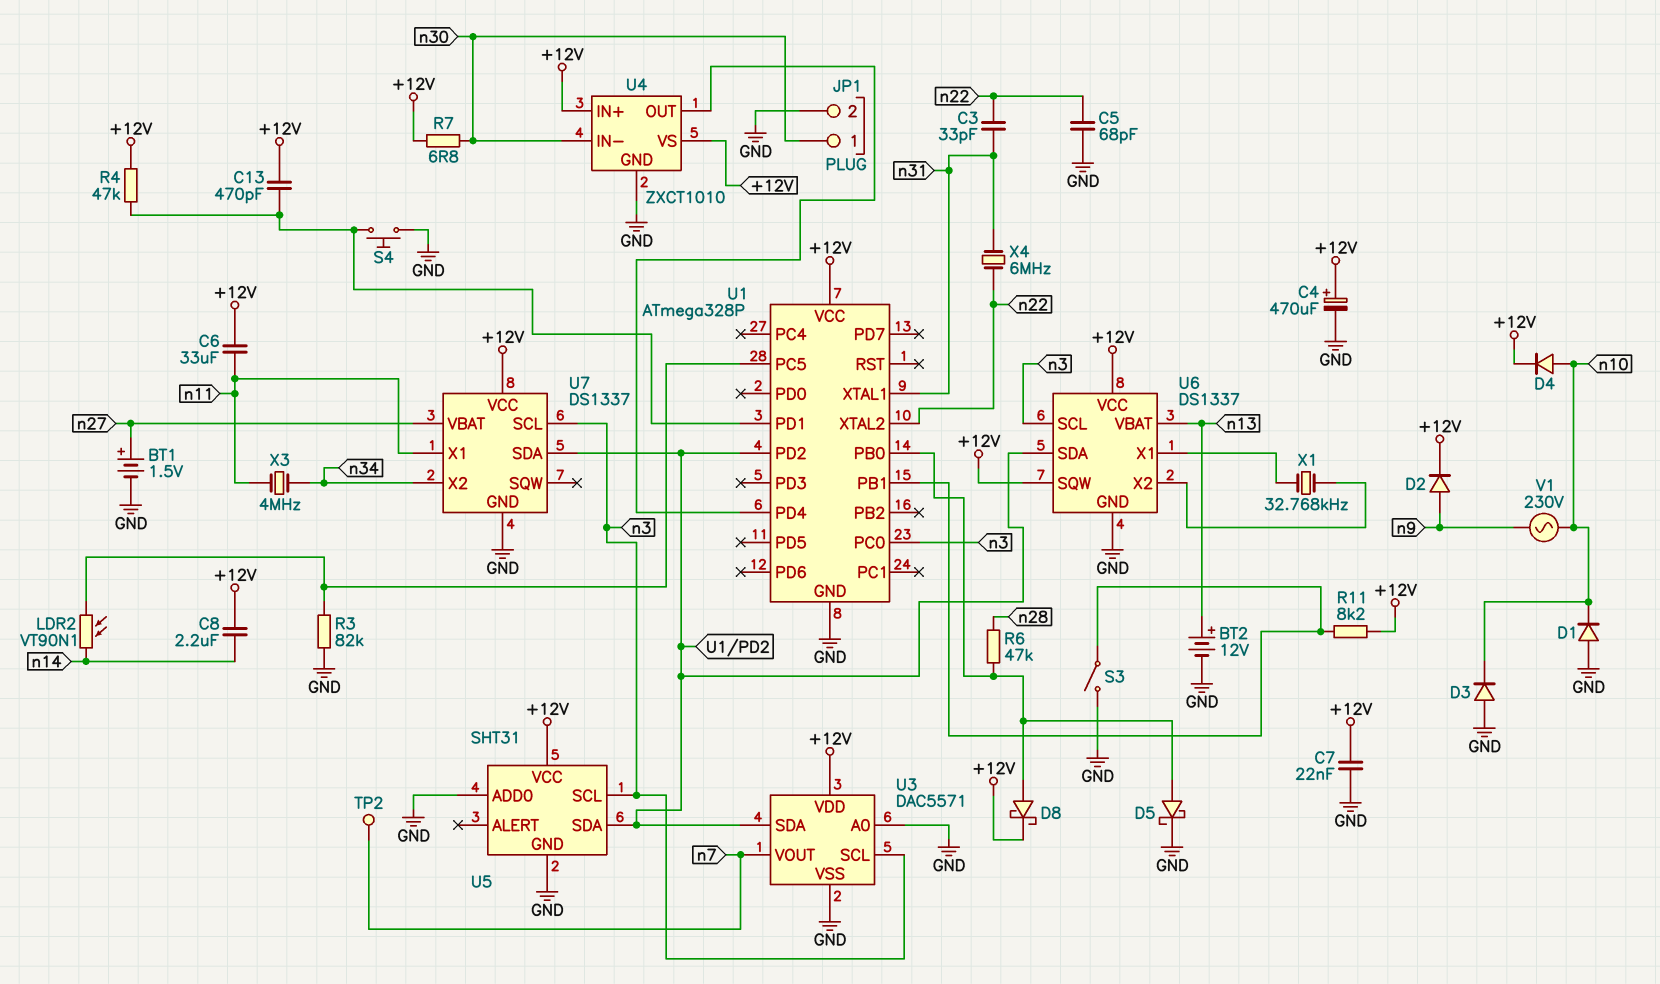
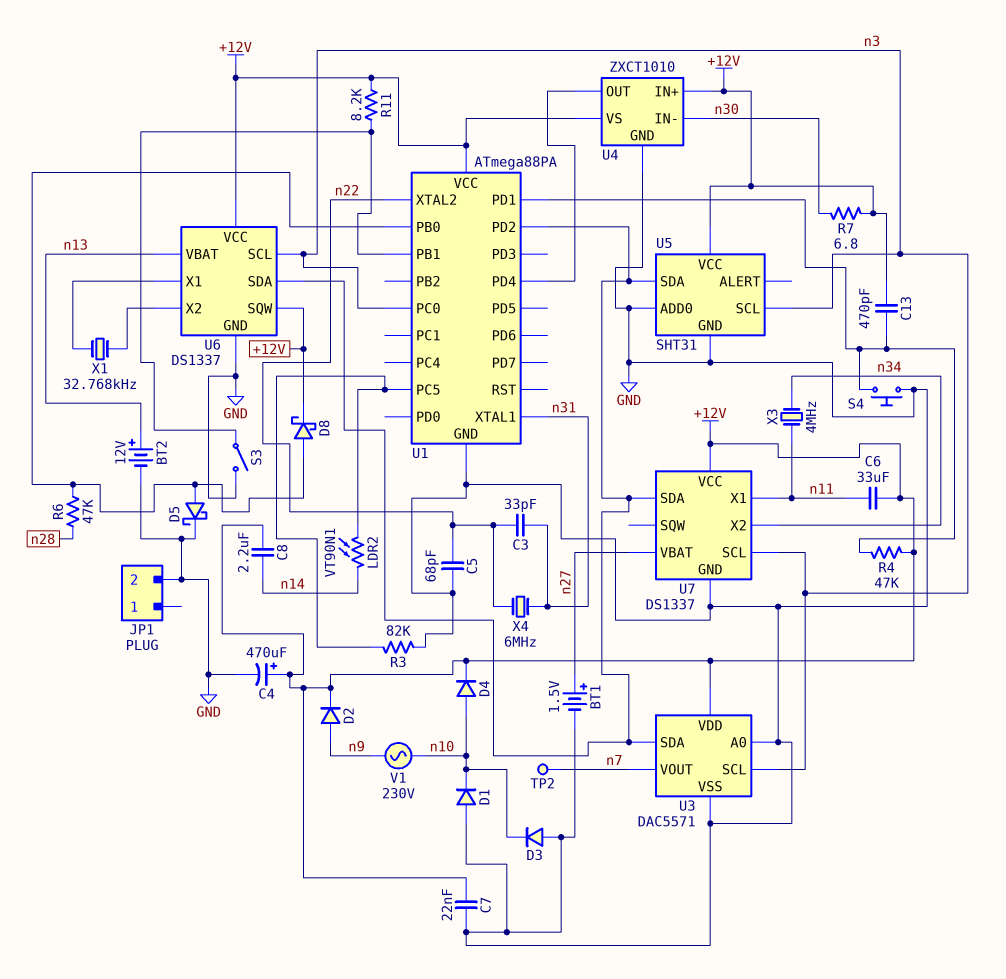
JP1 pin 1: n30 -> none
U1: ATmega328P -> ATmega88PA

